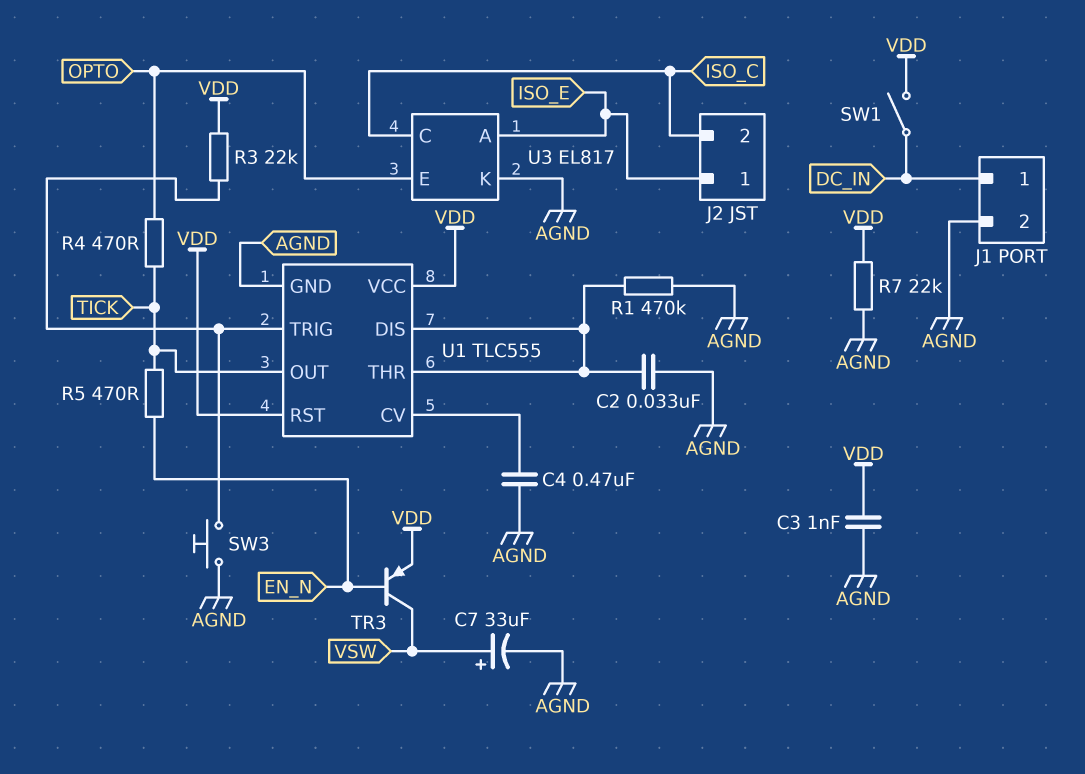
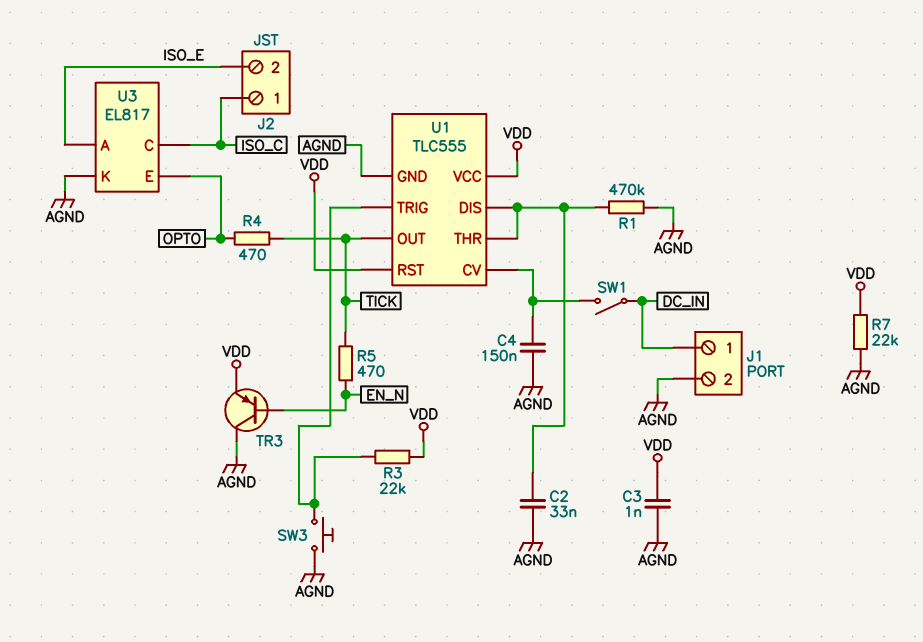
C4: 470nF (AGND, U1/CV) -> 150nF (AGND, U1/CV)
C7: 33uF (plus VSW, minus AGND) -> none
J2 pin 1: ISO_E -> ISO_C
J2 pin 2: ISO_C -> ISO_E
SW1: switch (DC_IN, VDD) -> switch (DC_IN, U1/CV)
TR3: PNP (B EN_N, C VSW, E VDD) -> PNP (B EN_N, C AGND, E VDD)

